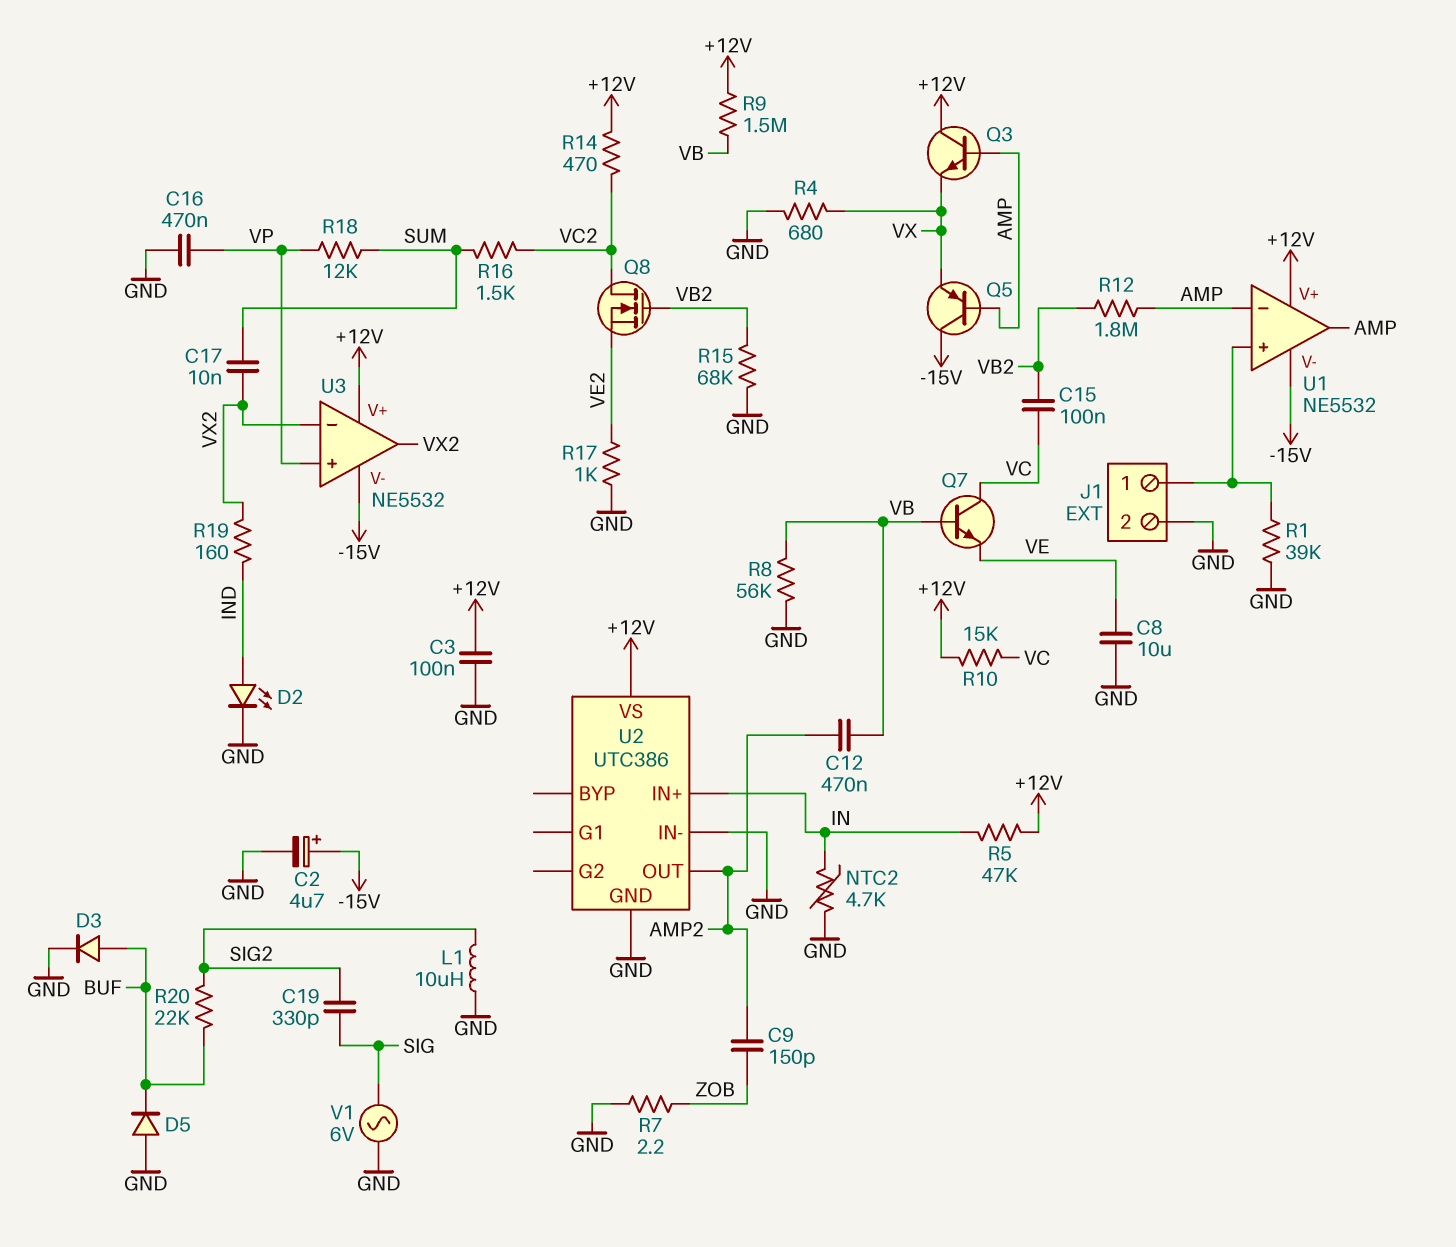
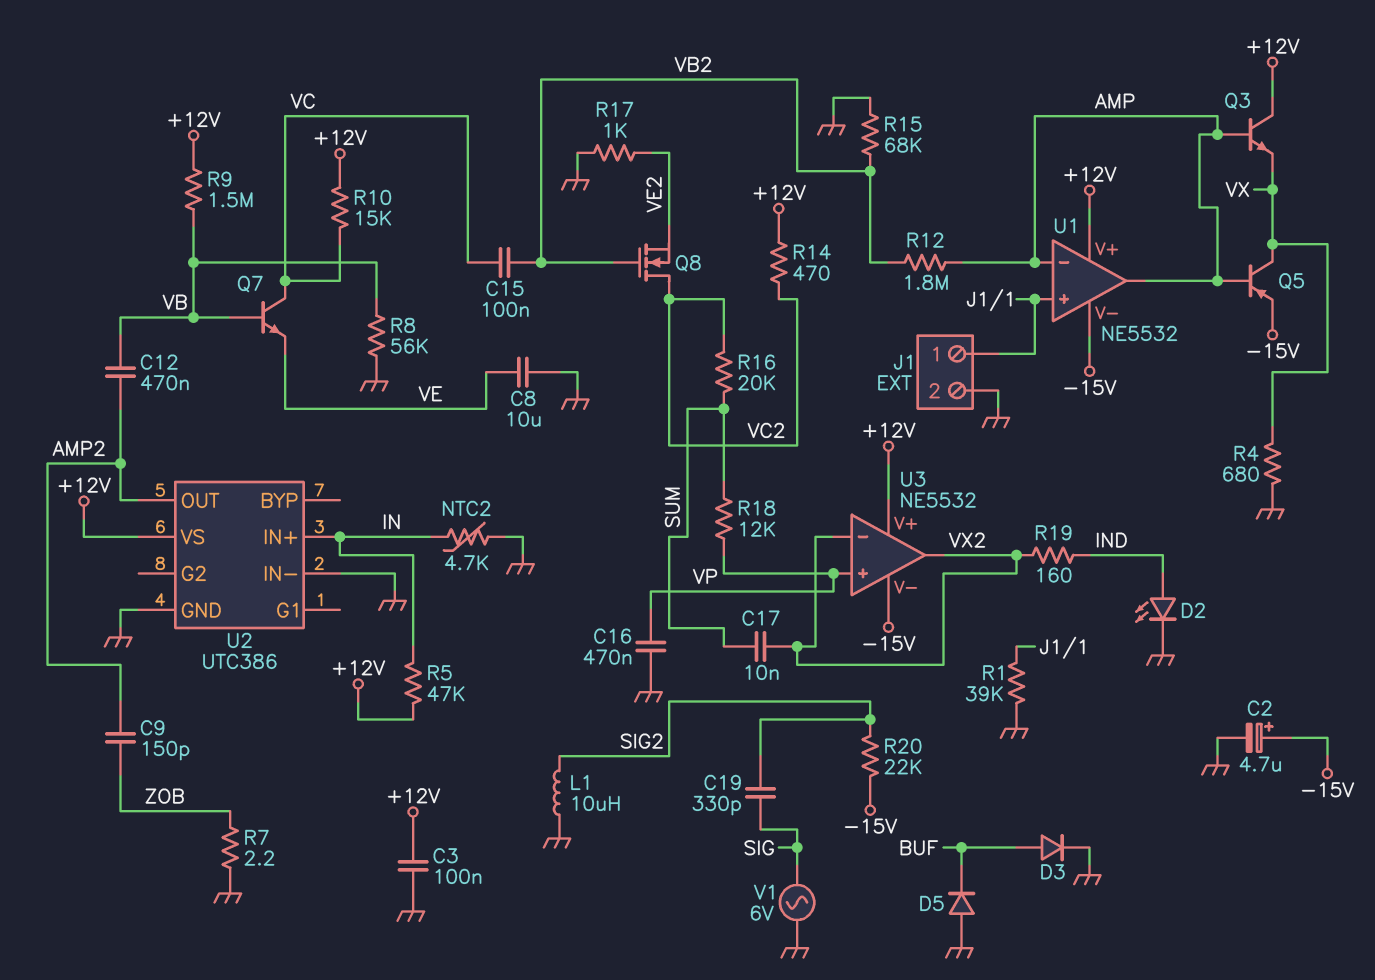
Q5: PNP (B AMP, C -15V, E VX) -> PNP (B AMP, C VX, E -15V)
R16: 1.5k (SUM, VC2) -> 20k (SUM, VC2)
R20: 22k (BUF, SIG2) -> 22k (-15V, SIG2)

